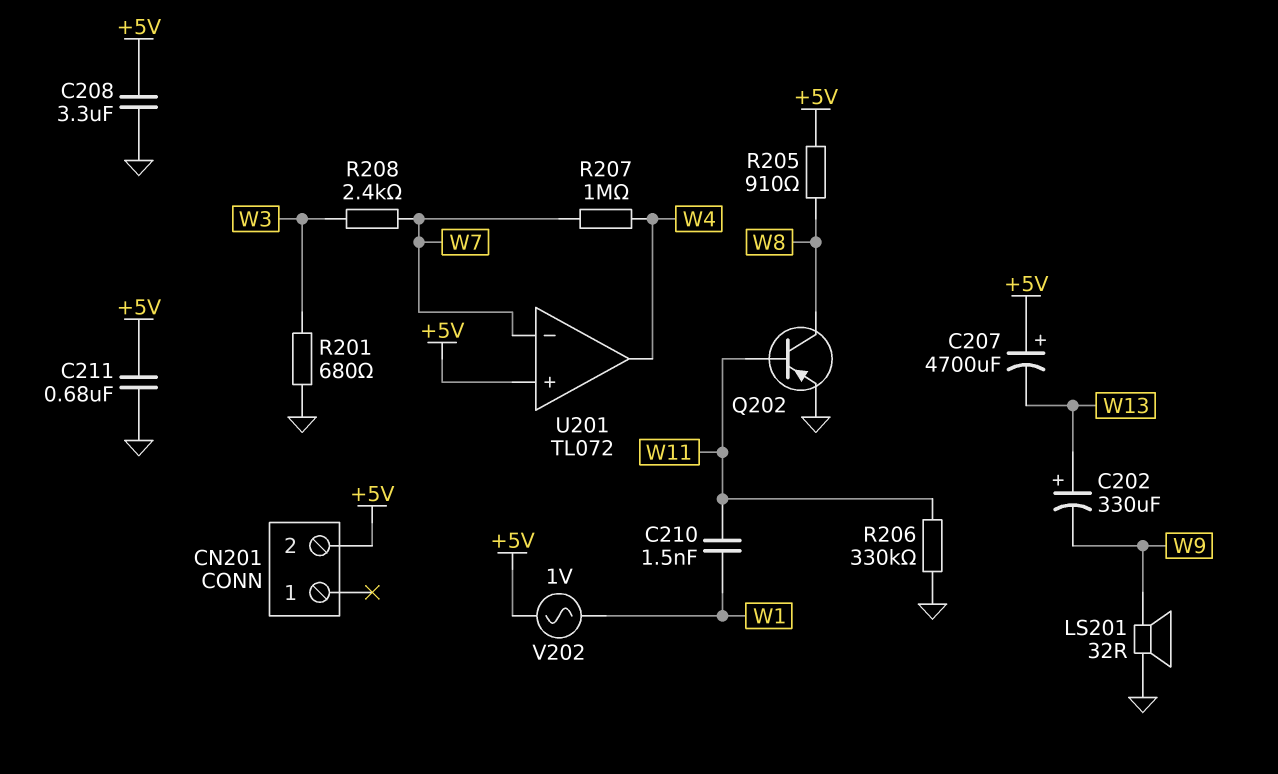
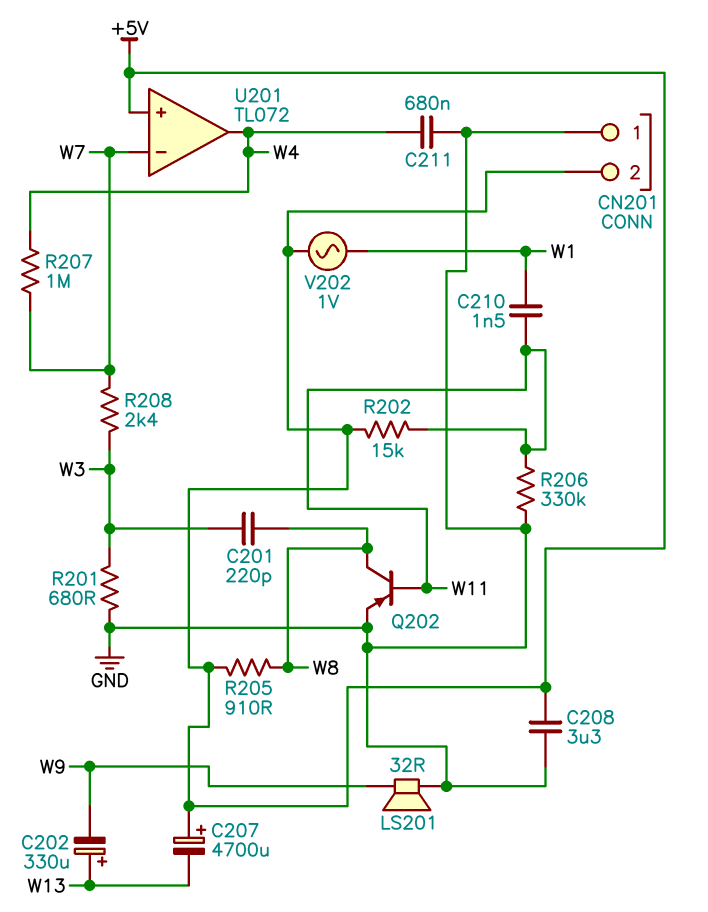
C201: none -> 220pF (W3, W8)
C211: 680nF (+5V, GND) -> 680nF (GND, W4)
CN201 pin 1: none -> GND
R202: none -> 15k (+5V, W11)

